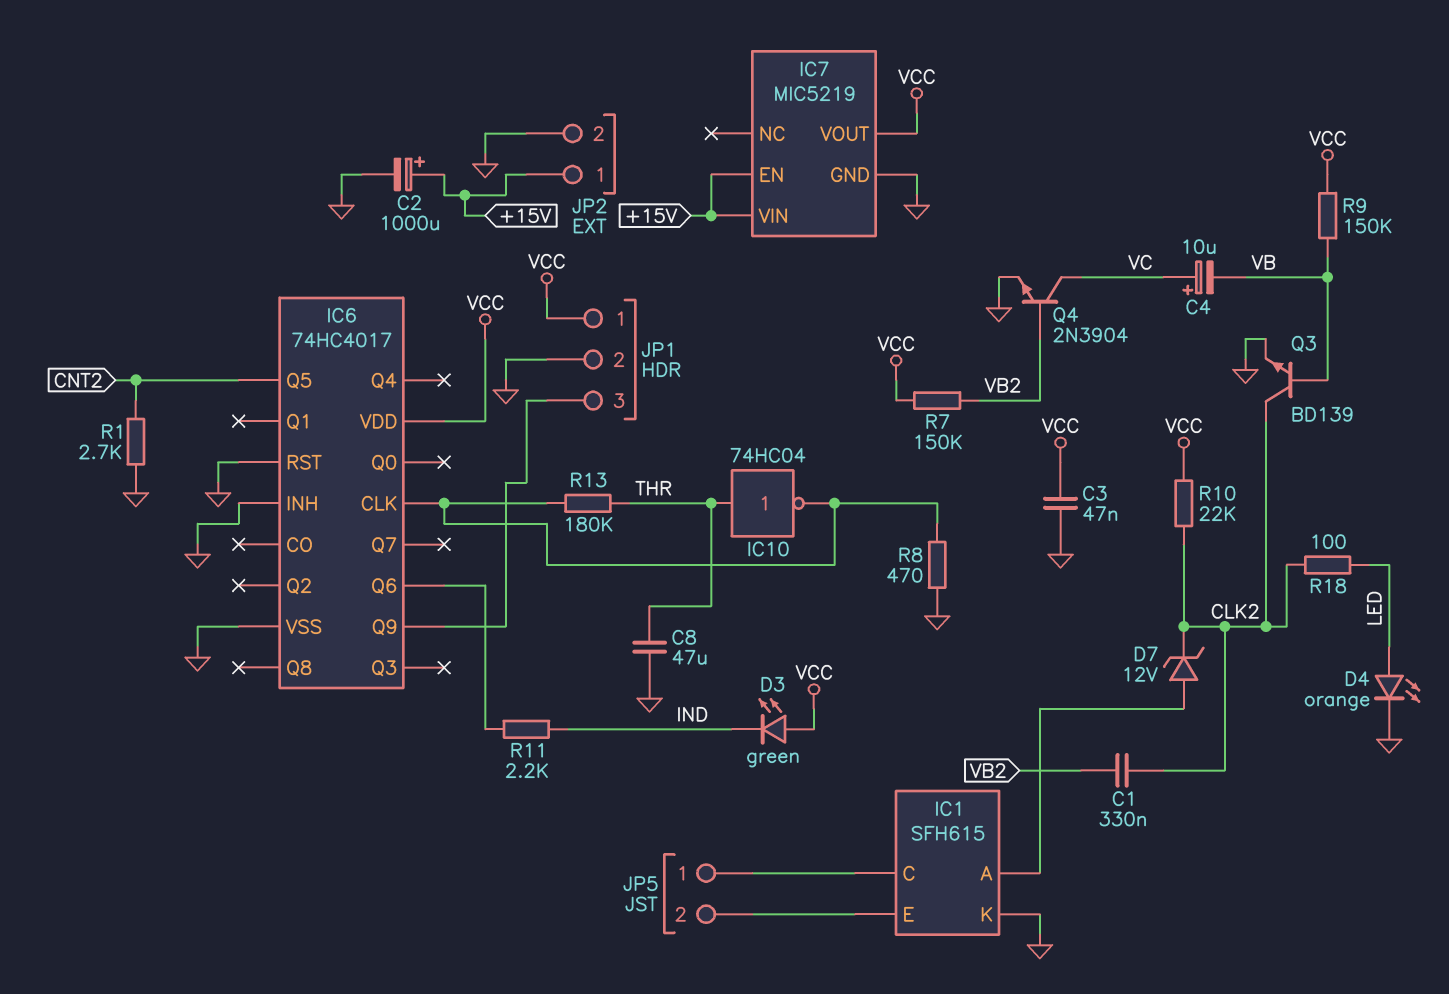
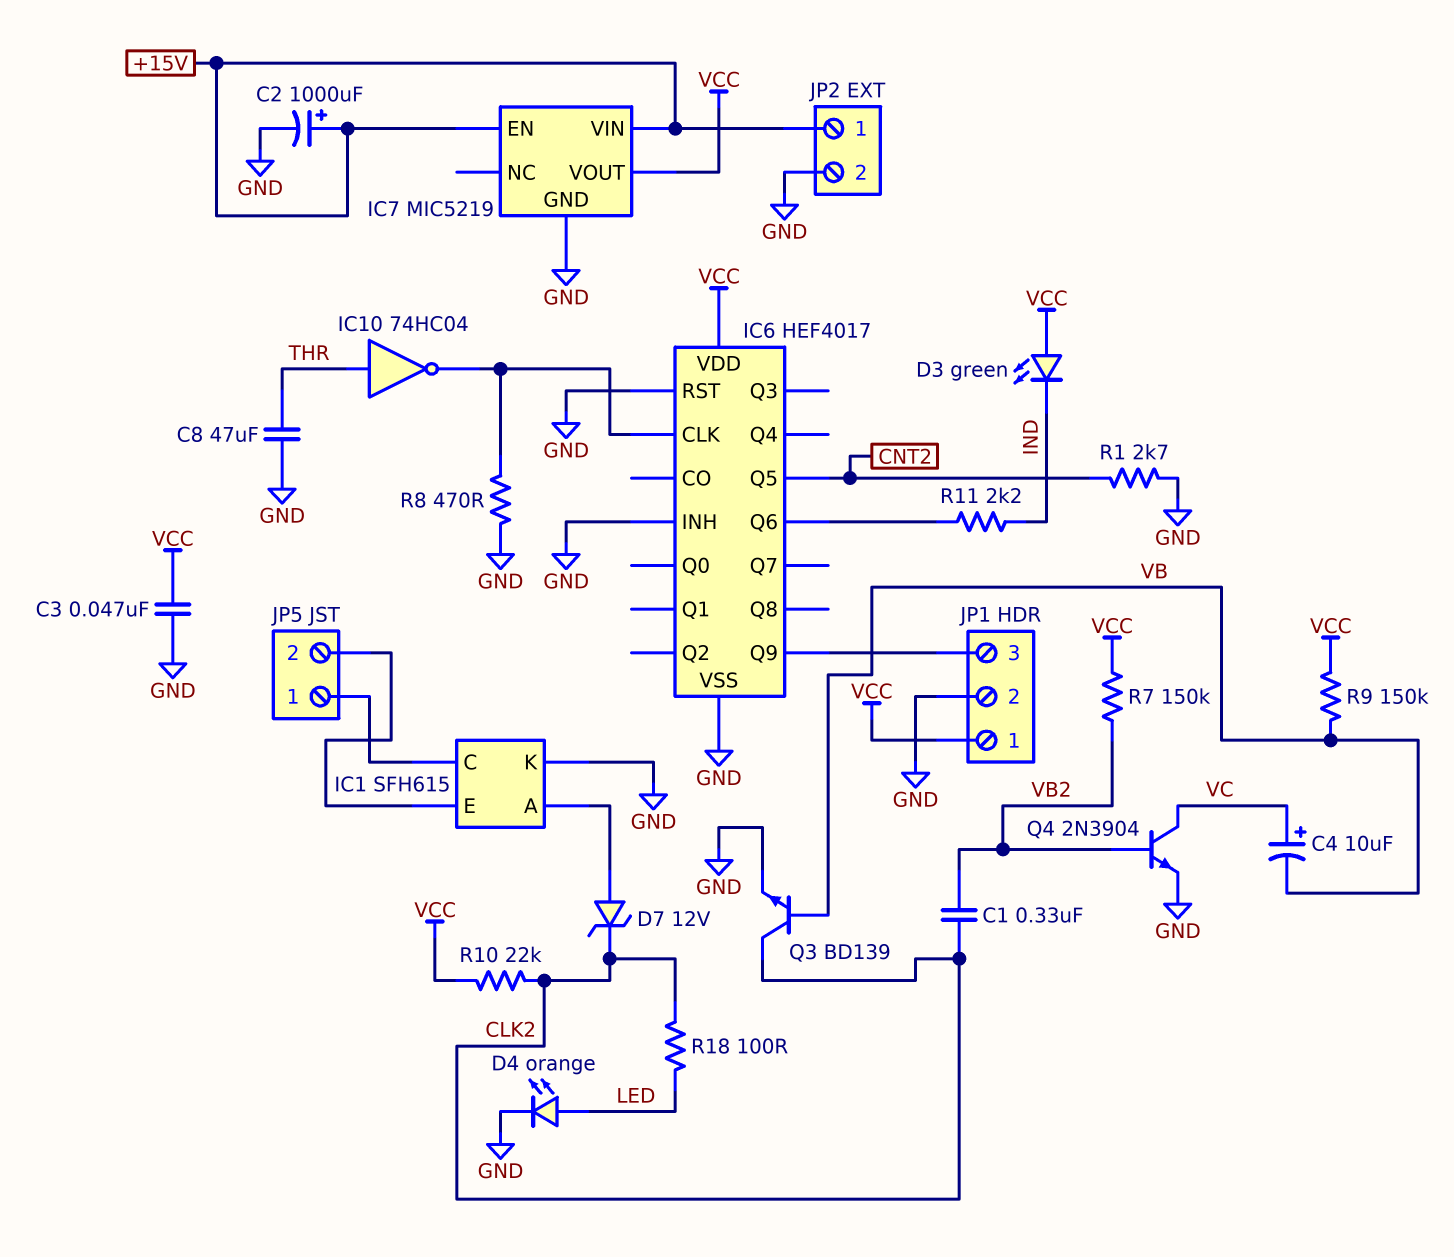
IC6: 74HC4017 -> HEF4017
R13: 180k (IC6/CLK, THR) -> none

